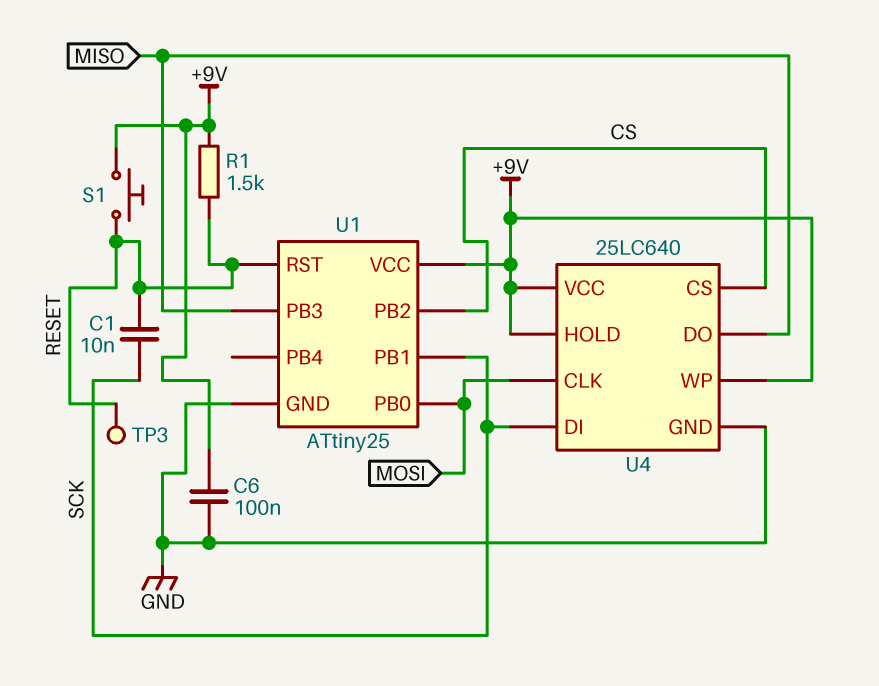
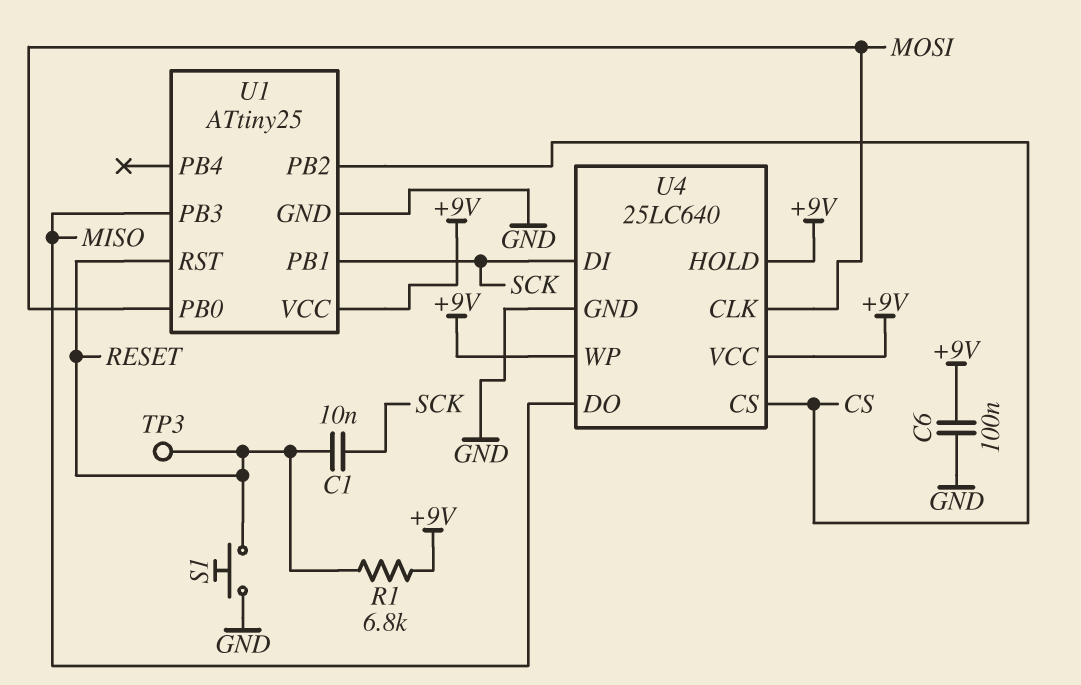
R1: 1.5k (+9V, RESET) -> 6.8k (+9V, RESET)
S1: button (+9V, RESET) -> button (GND, RESET)

